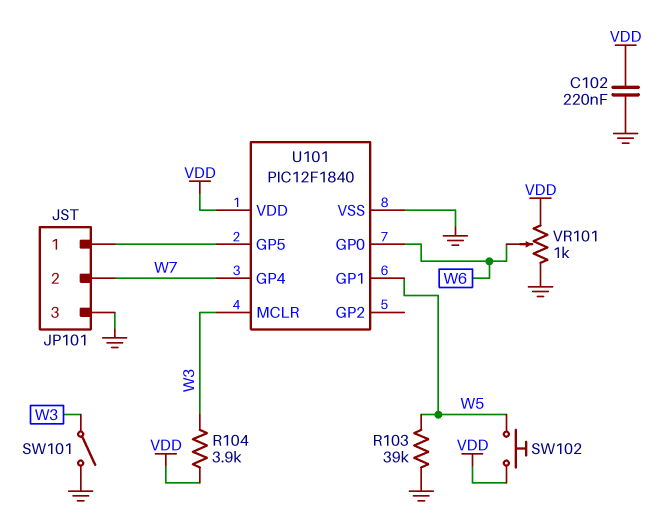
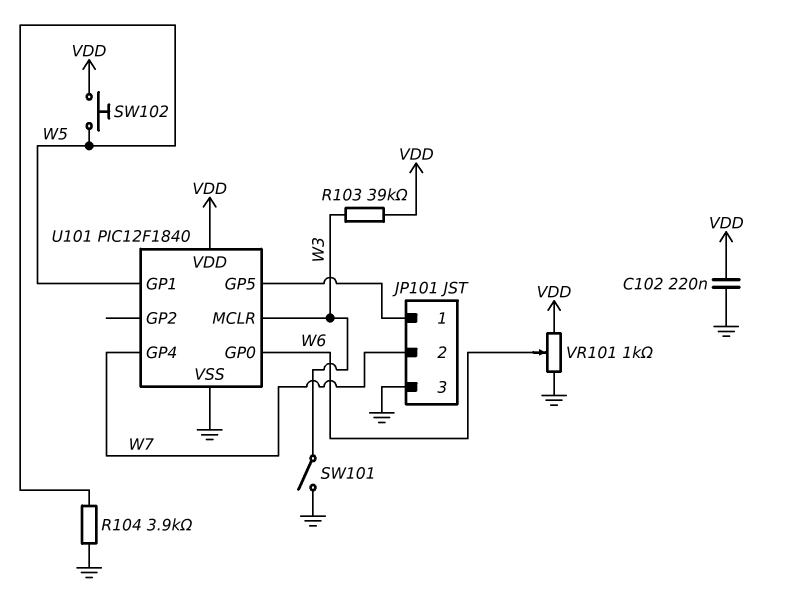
R103: 39k (GND, W5) -> 39k (VDD, W3)
R104: 3.9k (VDD, W3) -> 3.9k (GND, W5)

